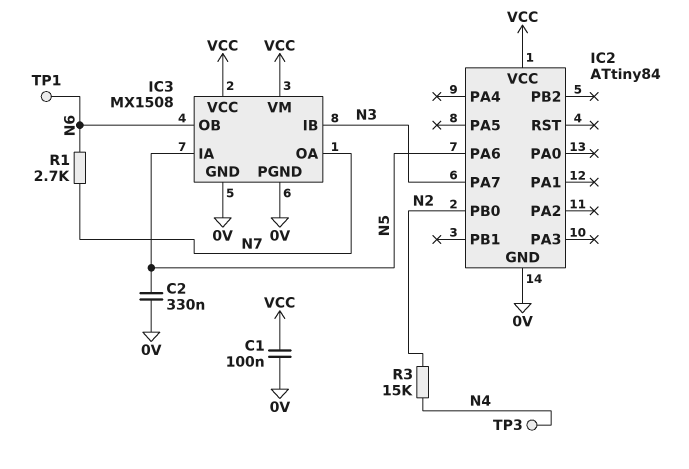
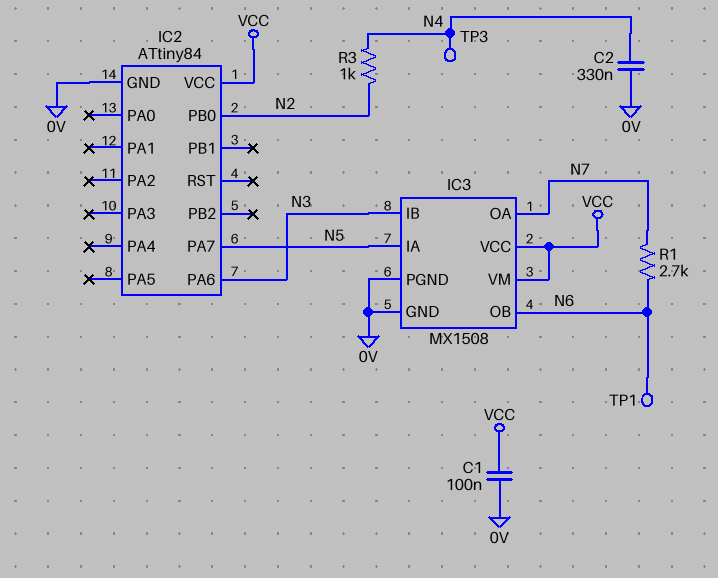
C2: 330nF (0V, N5) -> 330nF (0V, N4)
IC2 pin PA6: N5 -> N3
IC2 pin PA7: N3 -> N5
R3: 15k (N2, N4) -> 1k (N2, N4)

